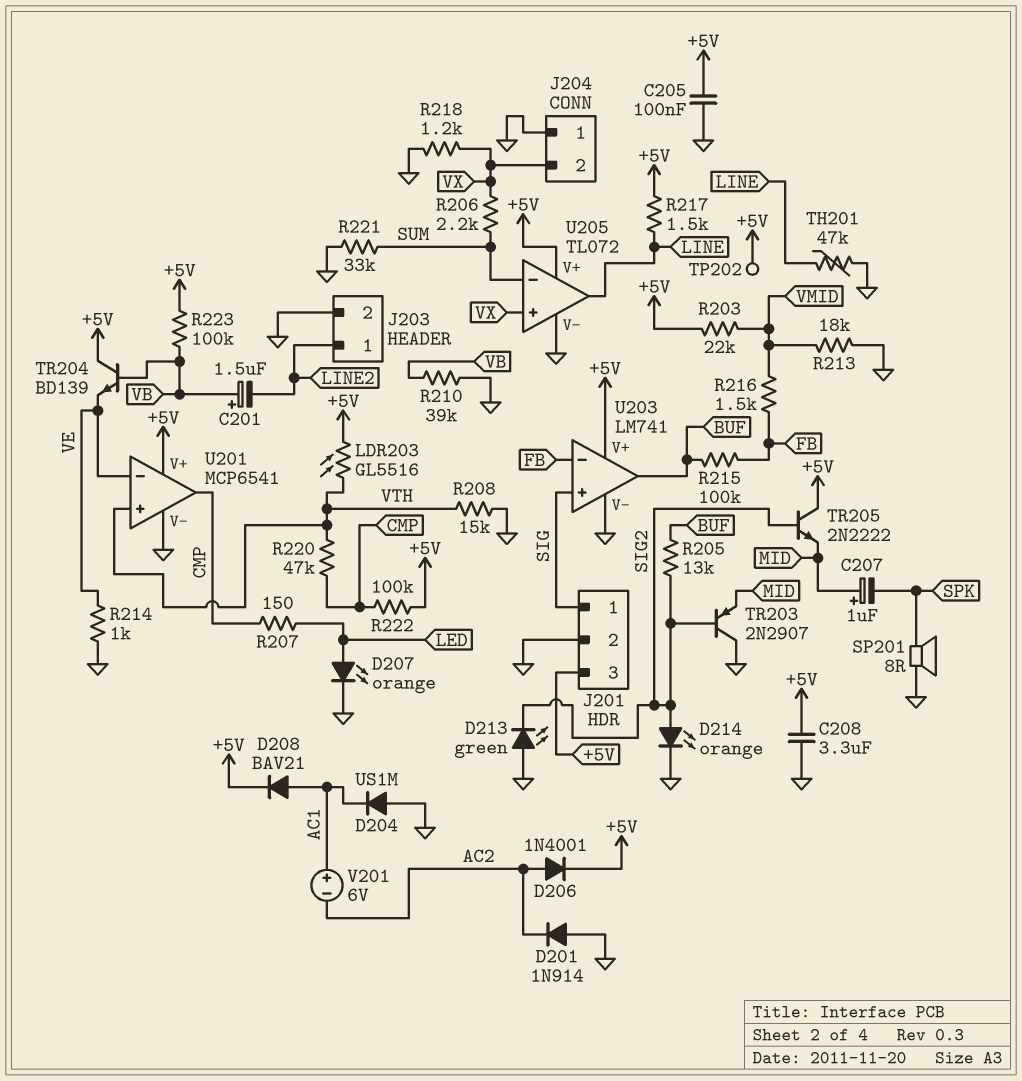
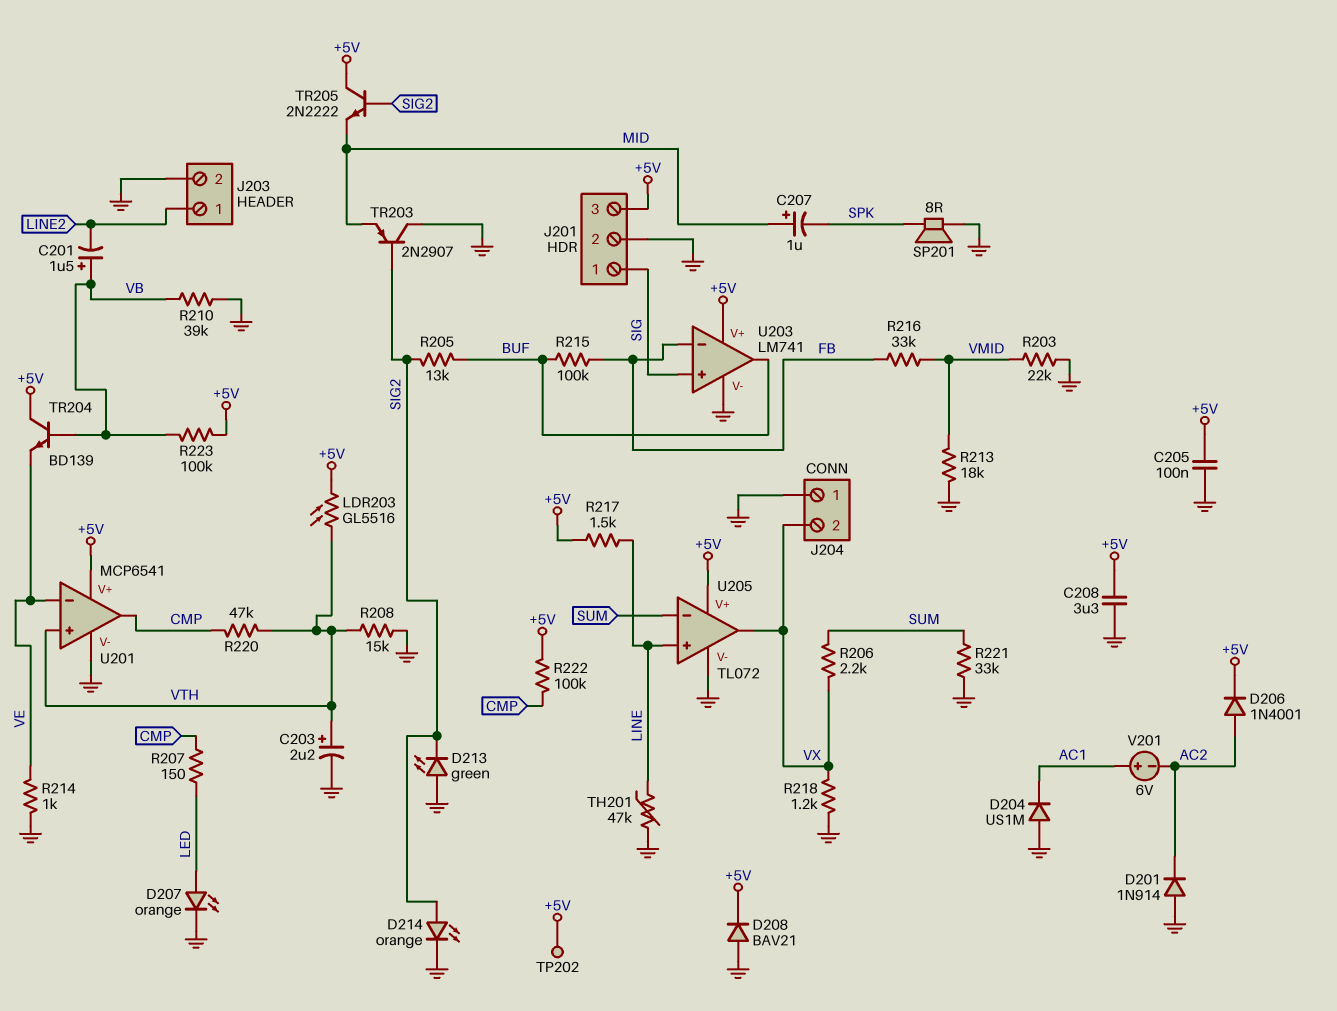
C203: none -> 2.2uF (plus VTH, minus GND)
D208: diode BAV21 (A AC1, K +5V) -> diode BAV21 (A GND, K +5V)
R203: 22k (+5V, VMID) -> 22k (GND, VMID)
R216: 1.5k (FB, VMID) -> 33k (FB, VMID)
U205 pin in+: VX -> LINE
U205 pin out: LINE -> VX

